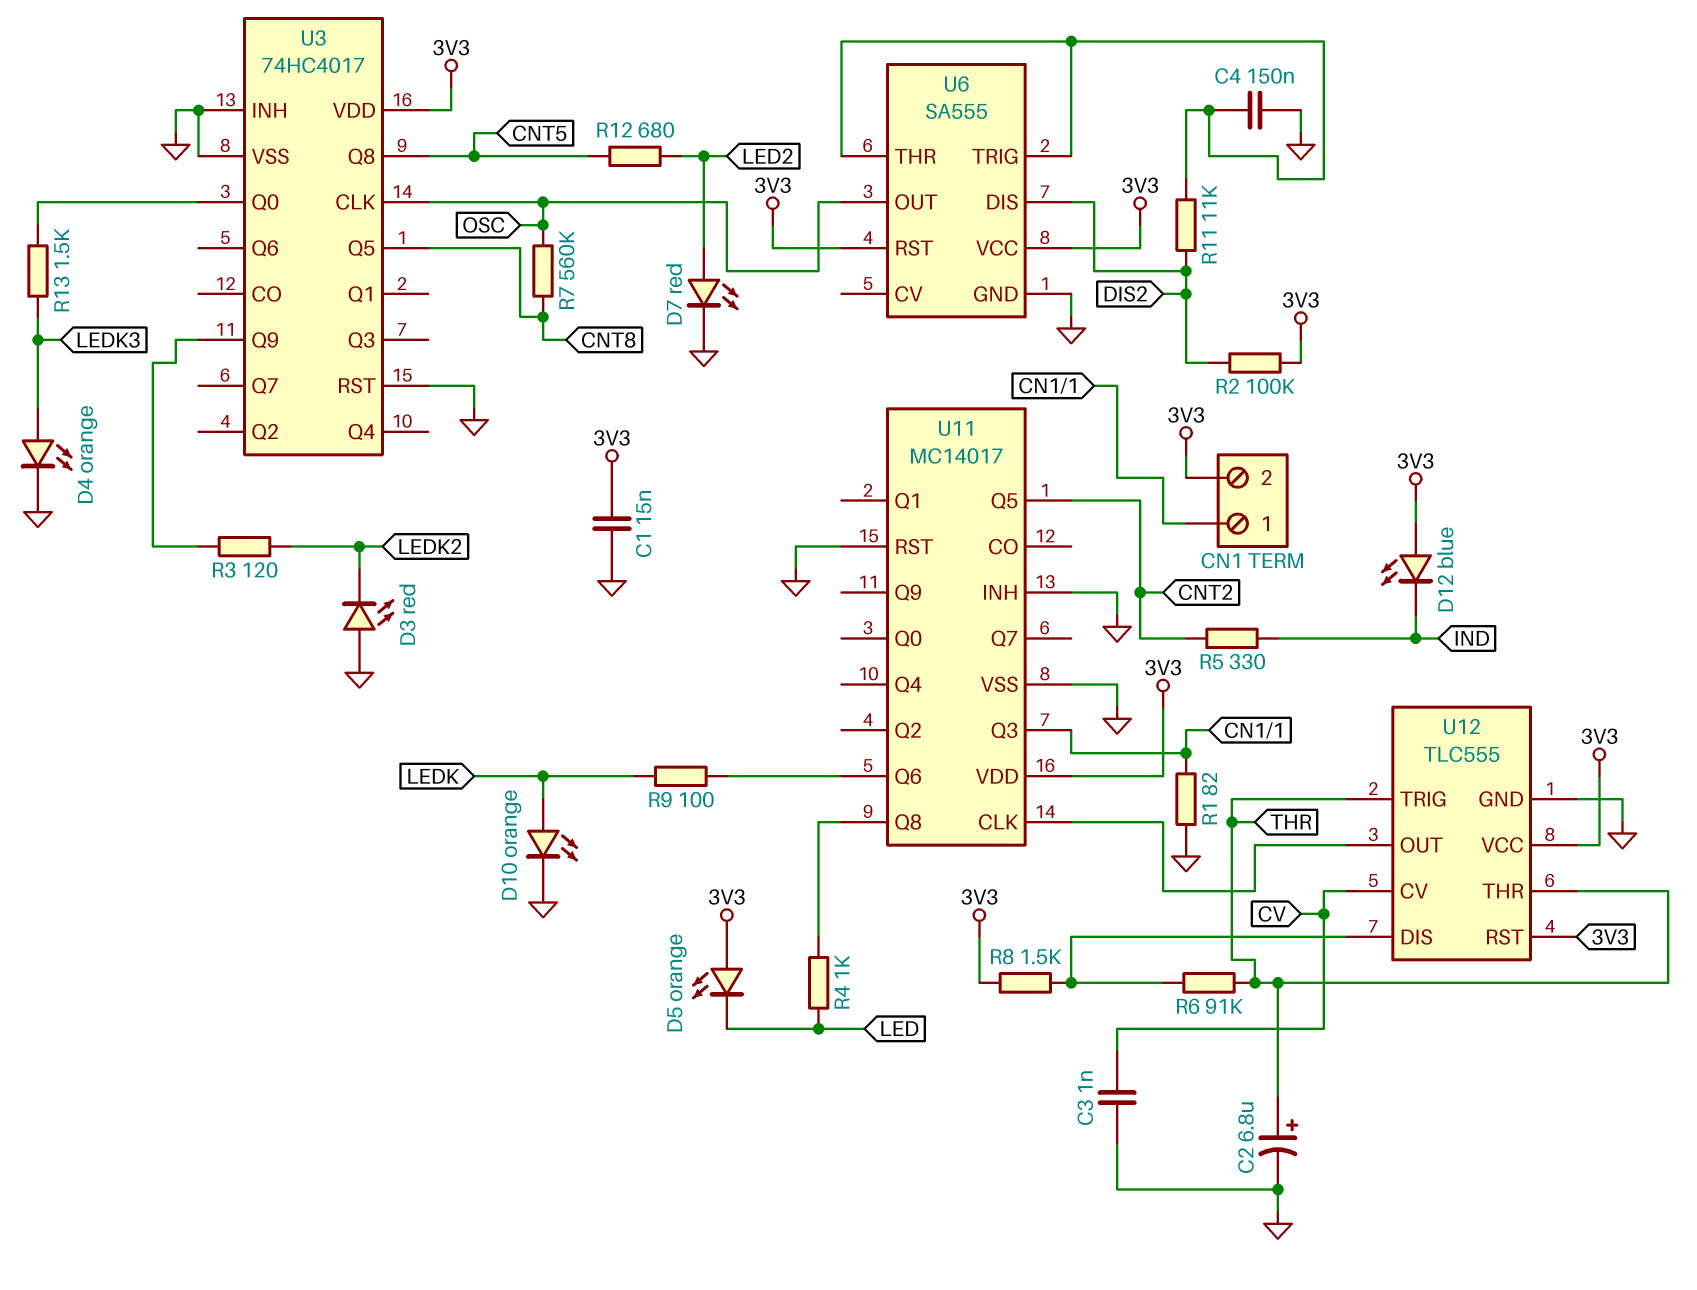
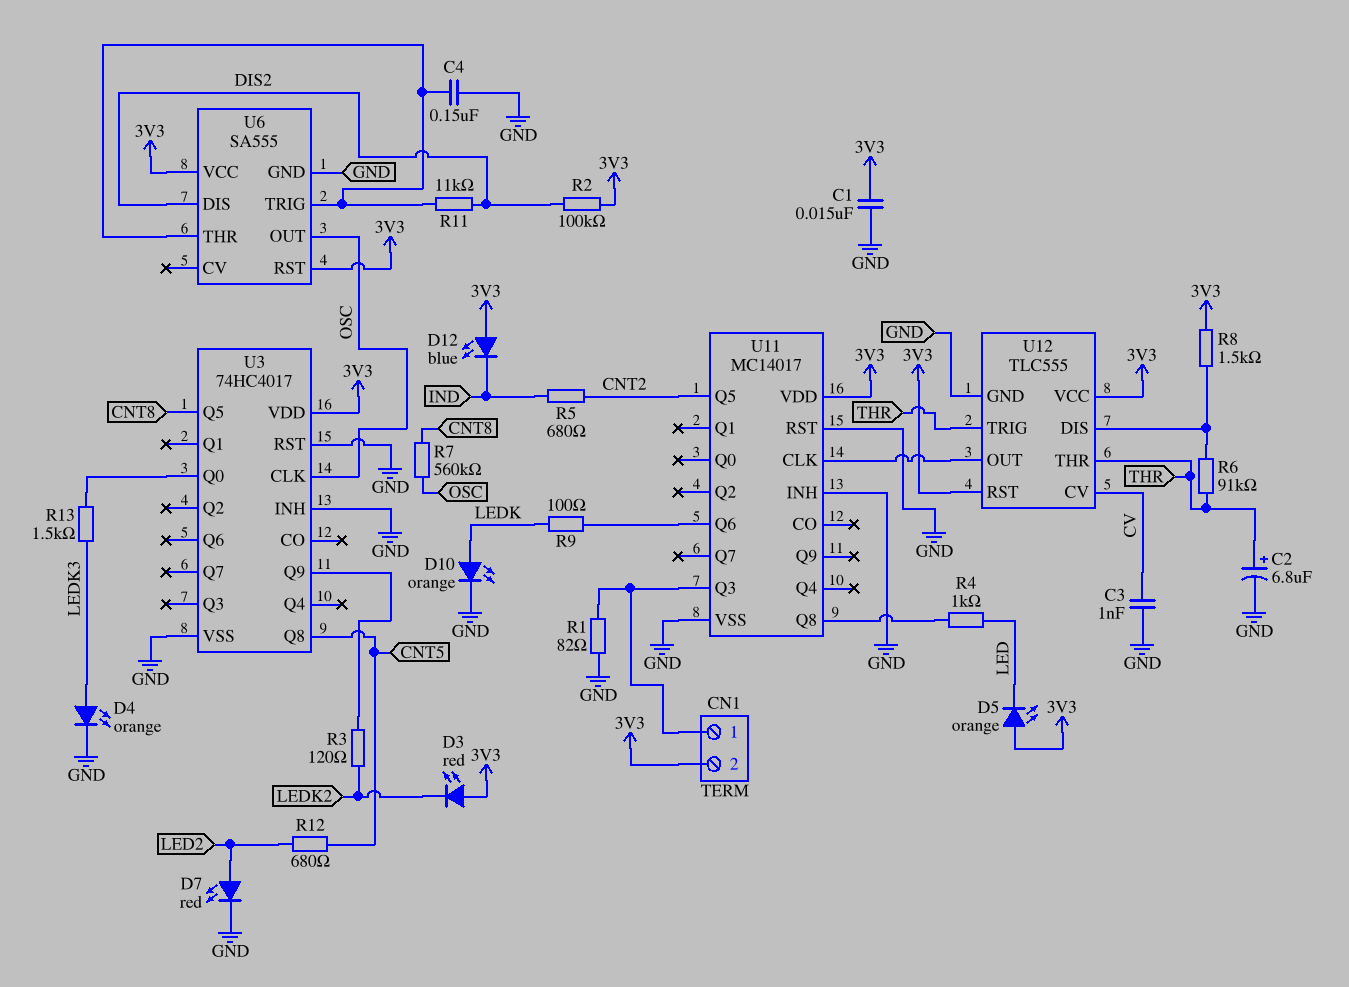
D3: LED red (A GND, K LEDK2) -> LED red (A 3V3, K LEDK2)
R5: 330 (CNT2, IND) -> 680 (CNT2, IND)

